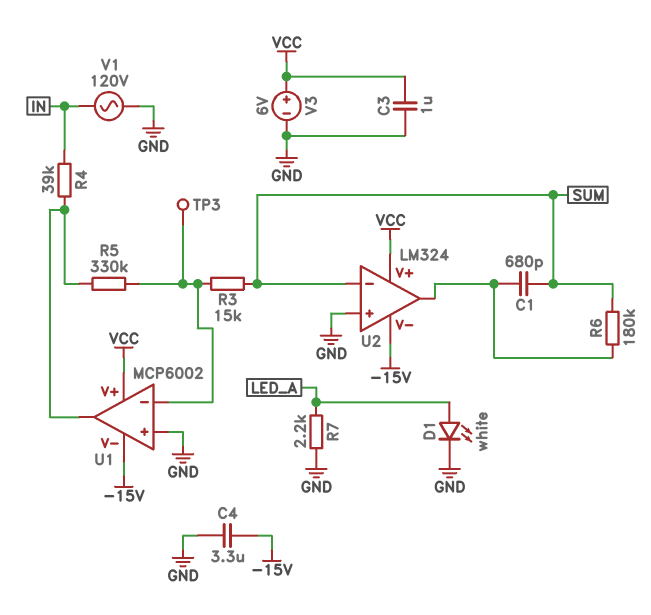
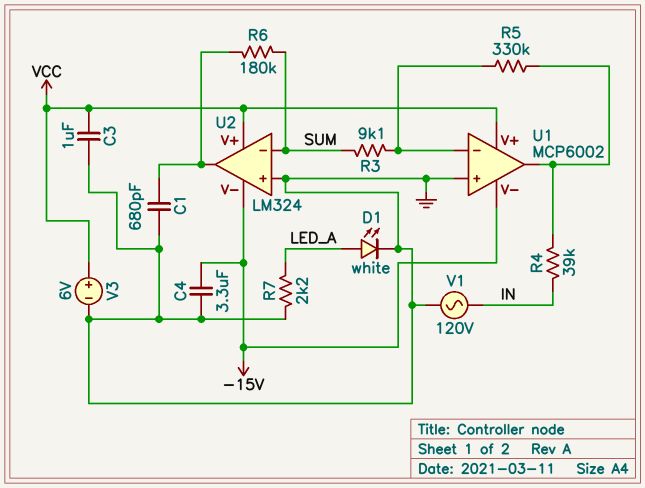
C1: 680pF (SUM, U2/out) -> 680pF (GND, U2/out)
R3: 15k (SUM, U1/in-) -> 9.1k (SUM, U1/in-)
TP3: test point (U1/in-) -> none

